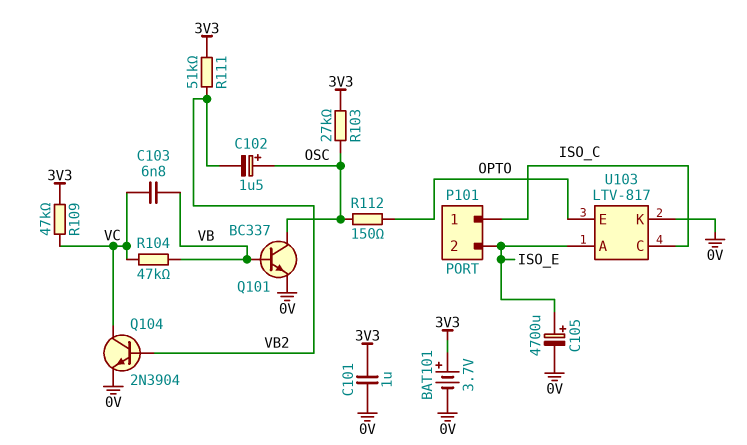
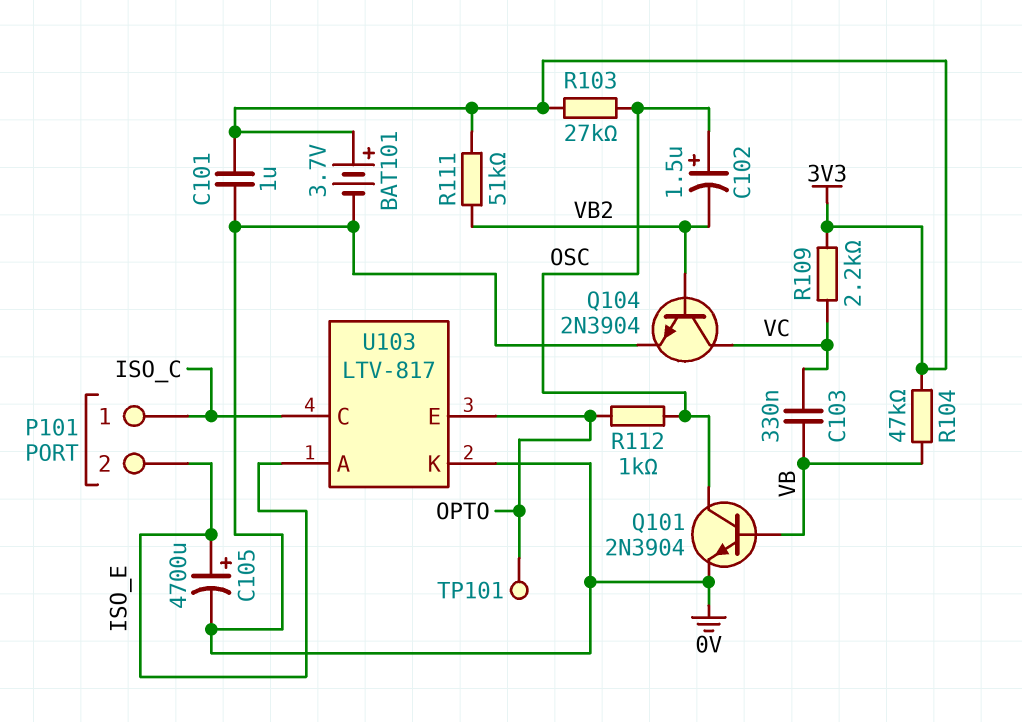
C103: 6.8nF (VB, VC) -> 330nF (VB, VC)
Q101: NPN BC337 (B VB, C OSC, E 0V) -> NPN 2N3904 (B VB, C OSC, E 0V)
R104: 47k (VB, VC) -> 47k (3V3, VB)
R109: 47k (3V3, VC) -> 2.2k (3V3, VC)
R112: 150 (OPTO, OSC) -> 1k (OPTO, OSC)
TP101: none -> test point (OPTO)

